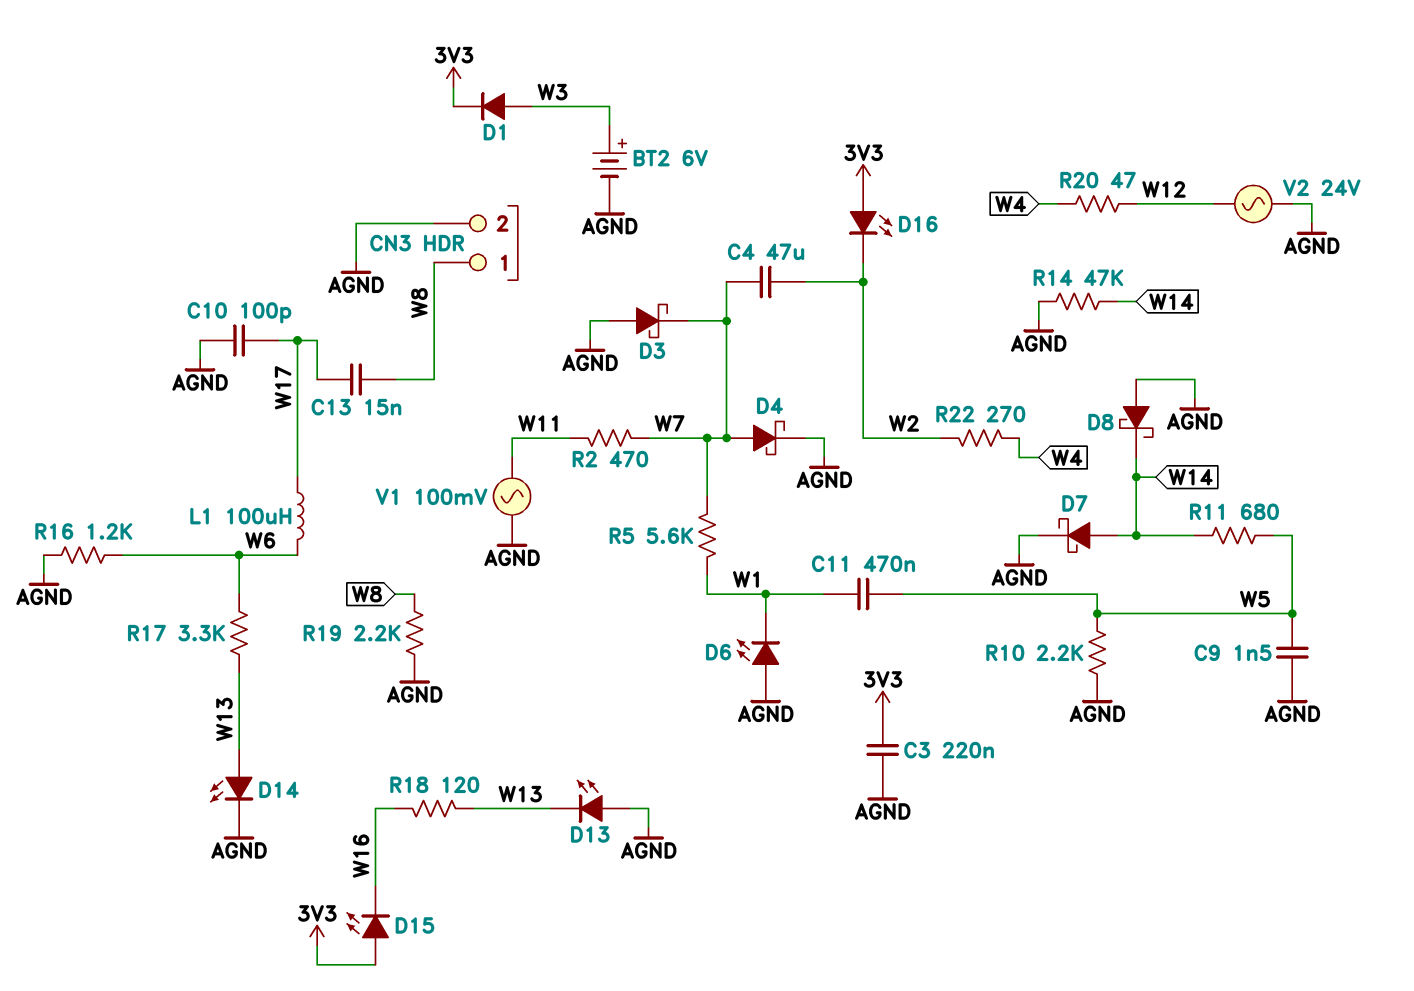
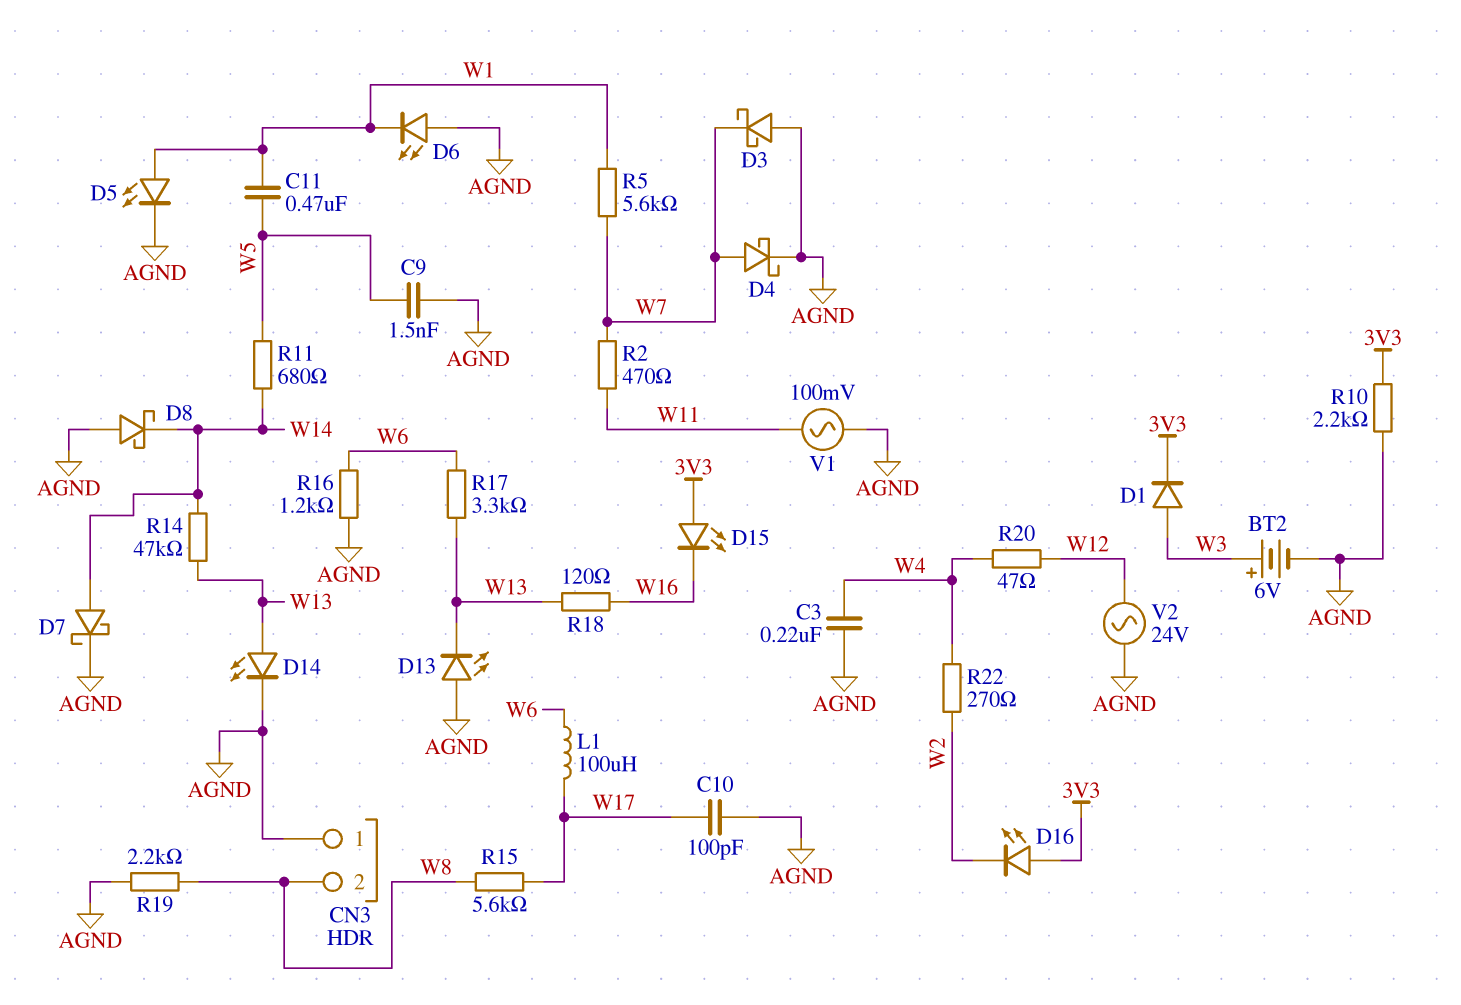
C3: 220nF (3V3, AGND) -> 220nF (AGND, W4)
C4: 47uF (W2, W7) -> none
C13: 15nF (W8, W17) -> none
CN3 pin 1: W8 -> AGND
CN3 pin 2: AGND -> W8
D5: none -> LED (A W1, K AGND)
R10: 2.2k (AGND, W5) -> 2.2k (3V3, AGND)
R14: 47k (AGND, W14) -> 47k (W13, W14)
R15: none -> 5.6k (W8, W17)

